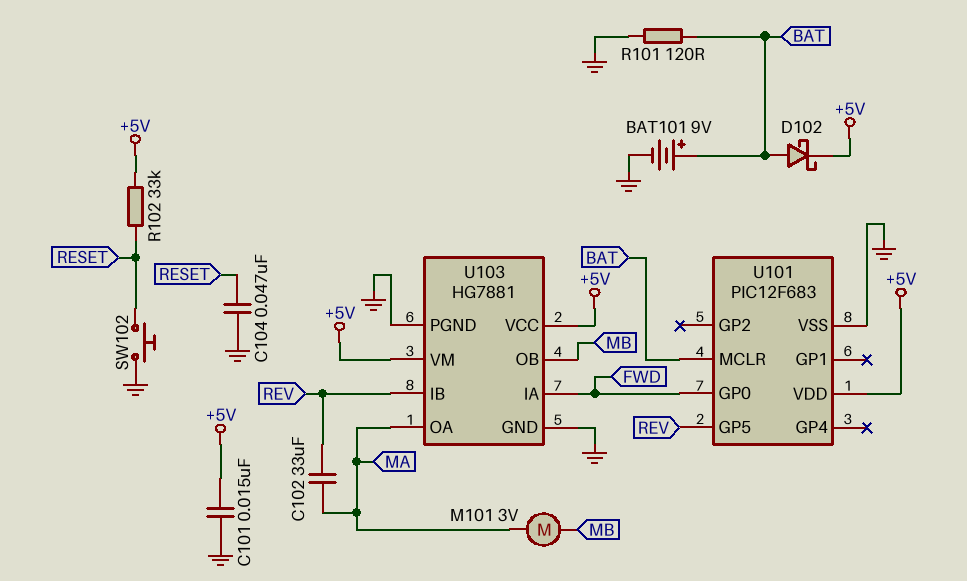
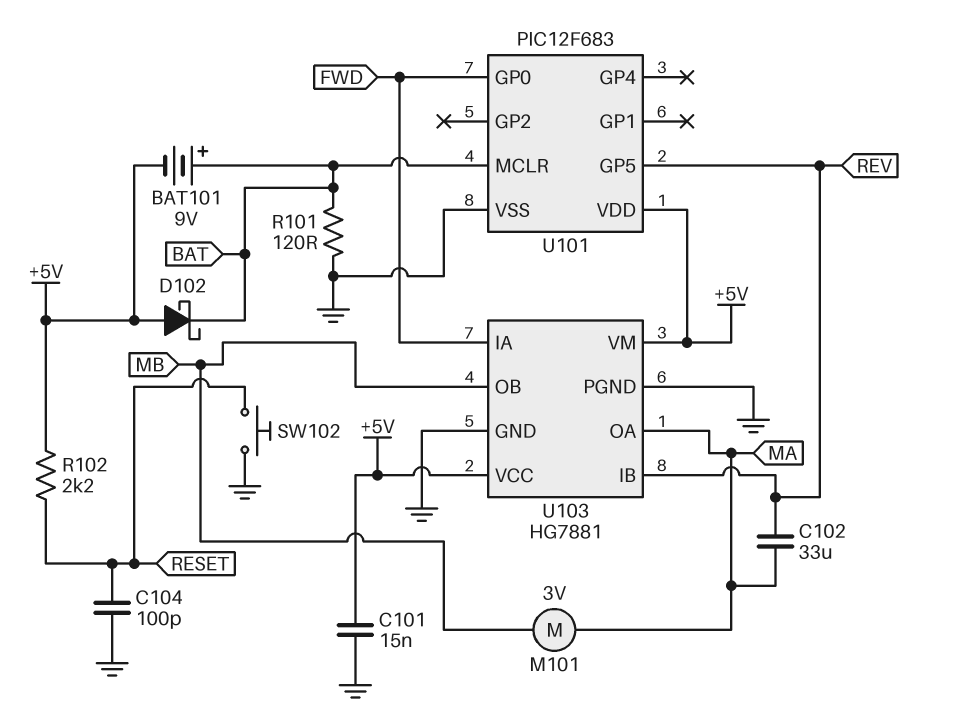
BAT101: 9V (plus BAT, minus GND) -> 9V (plus BAT, minus +5V)
C104: 47nF (GND, RESET) -> 100pF (GND, RESET)
D102: schottky (A BAT, K +5V) -> schottky (A +5V, K BAT)
R102: 33k (+5V, RESET) -> 2.2k (+5V, RESET)

